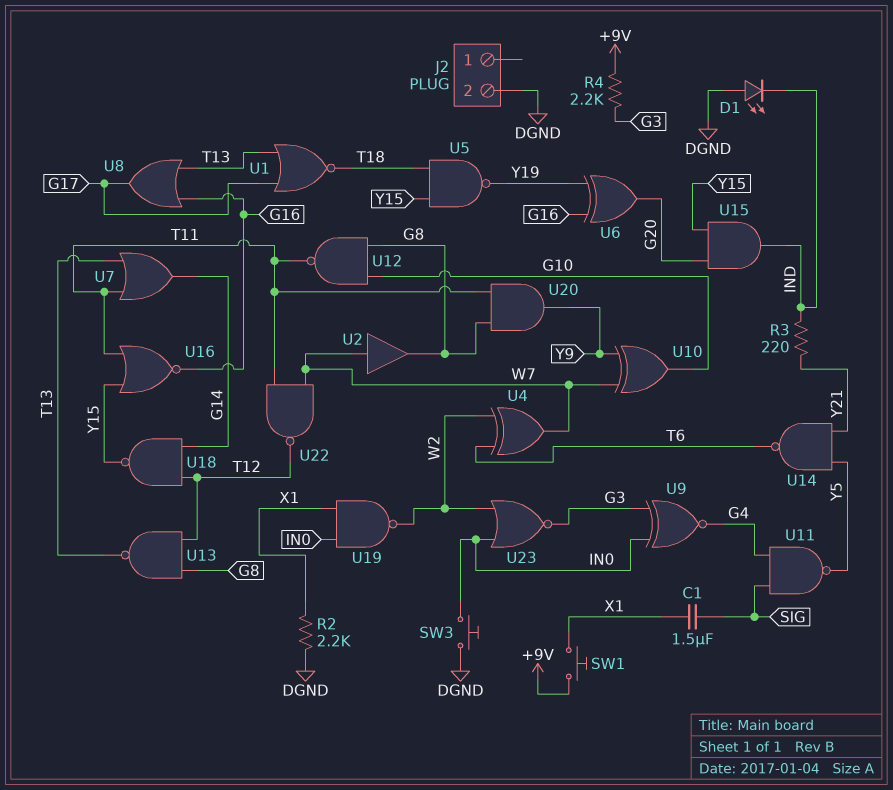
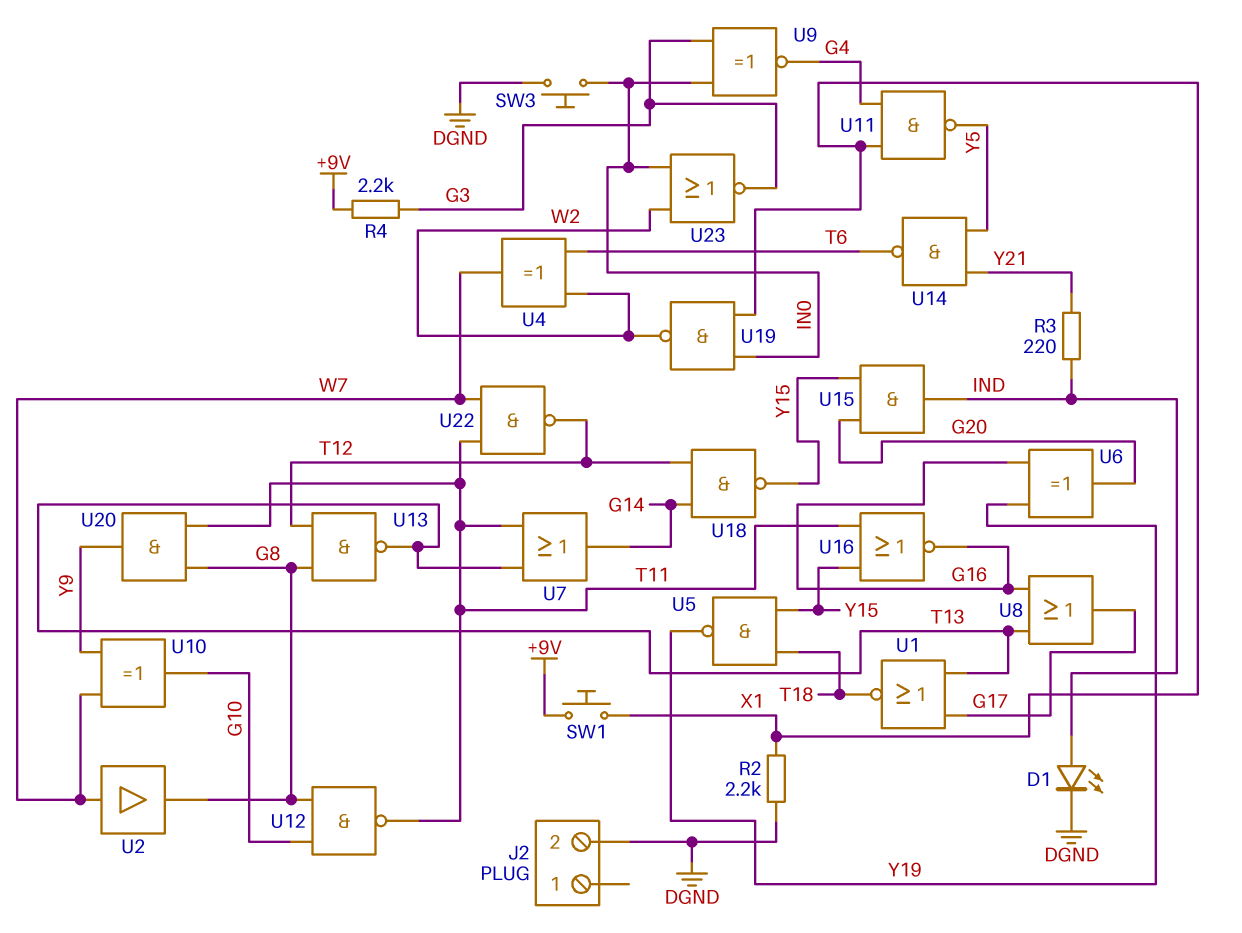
C1: 1.5uF (SIG, X1) -> none
D1: LED (A DGND, K IND) -> LED (A IND, K DGND)
U11: NAND (in G4, in SIG, out Y5) -> NAND (in G4, in X1, out Y5)

